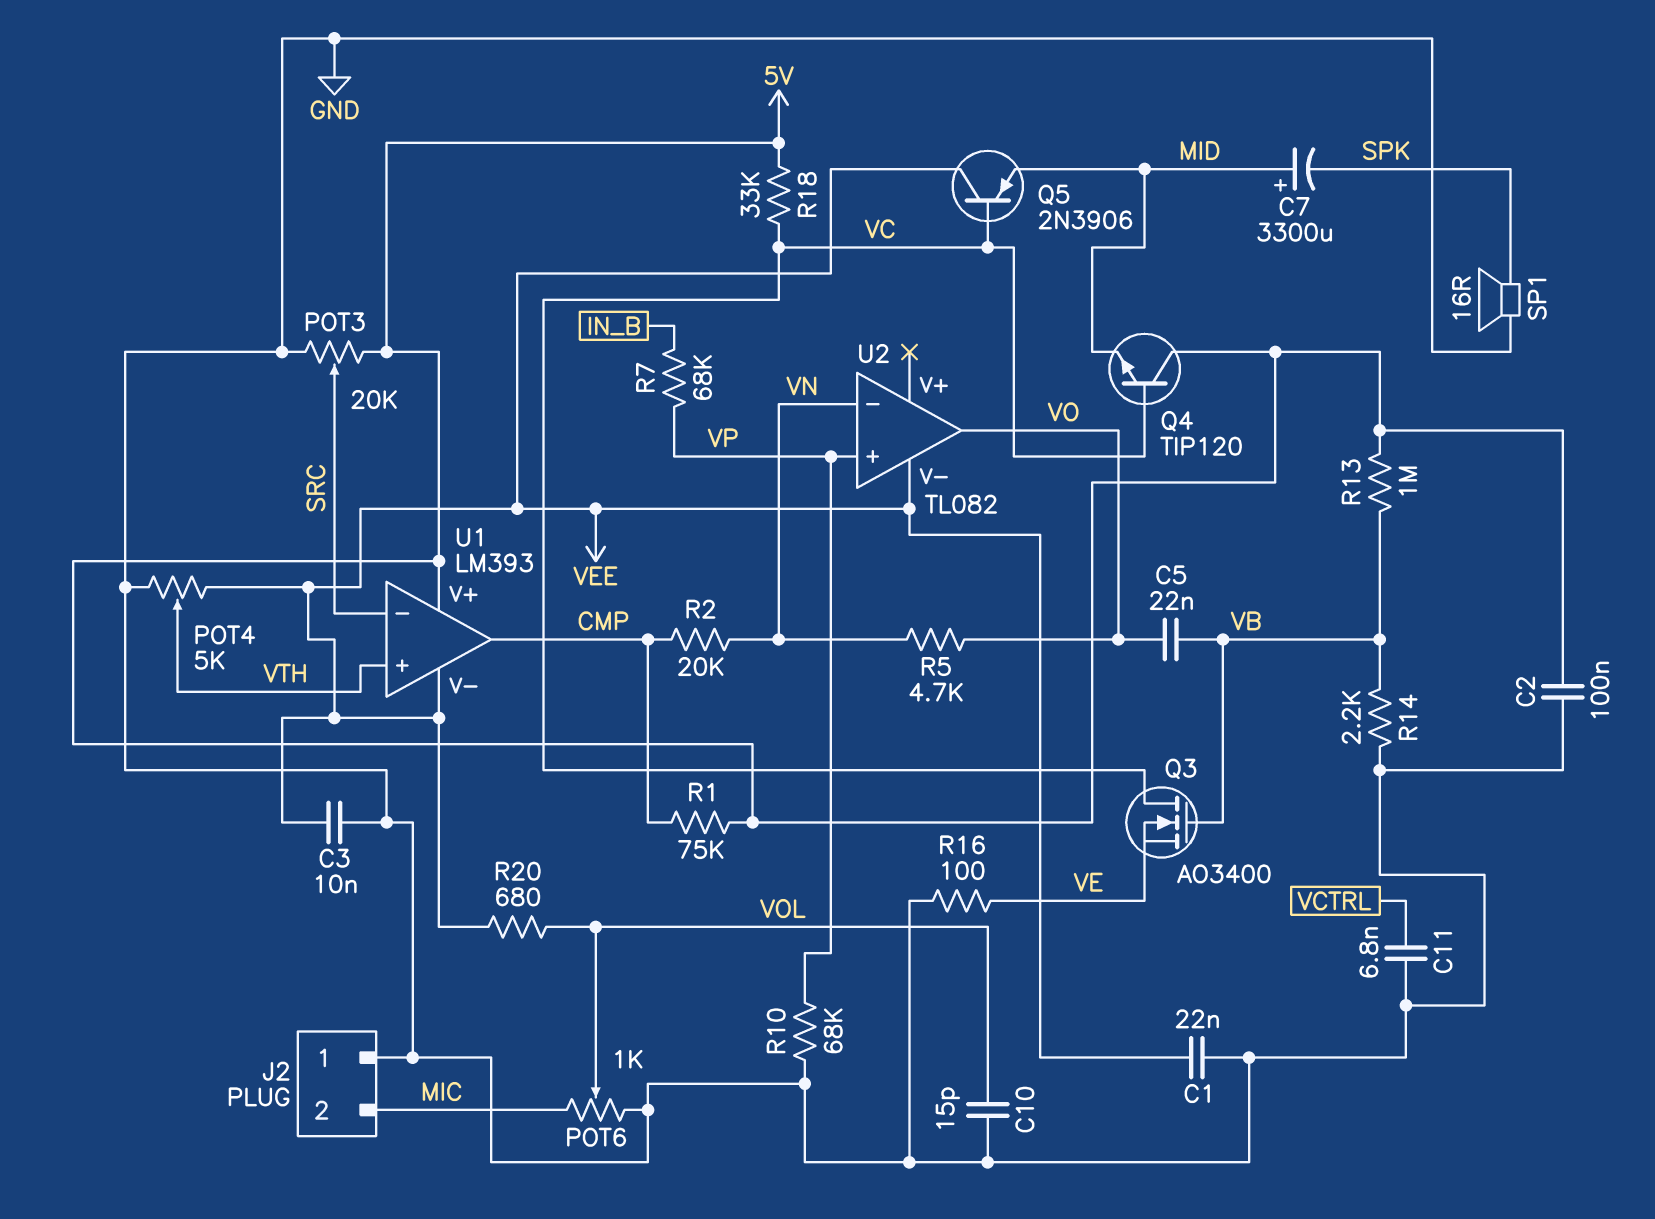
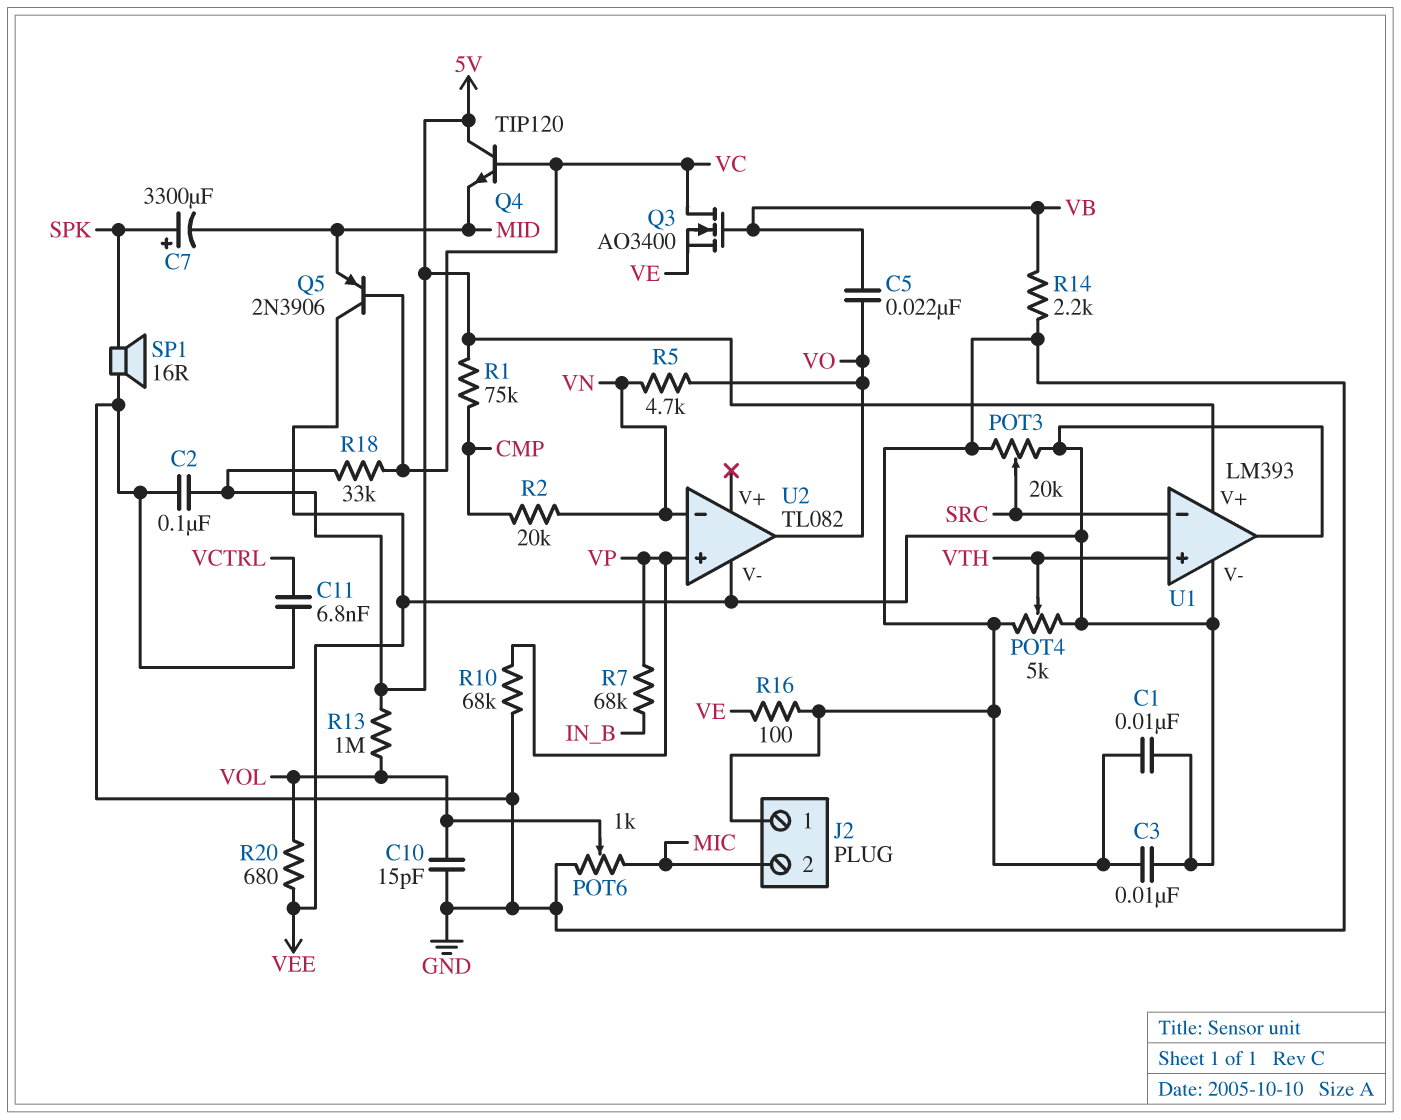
C1: 22nF (GND, VEE) -> 10nF (GND, VEE)
C7: 3300uF (plus MID, minus SPK) -> 3300uF (plus SPK, minus MID)
POT3: 20k (5V, GND, wiper SRC) -> 20k (GND, VEE, wiper SRC)
R13: 1M (5V, VB) -> 1M (5V, VOL)
U1 pin out: CMP -> VEE

